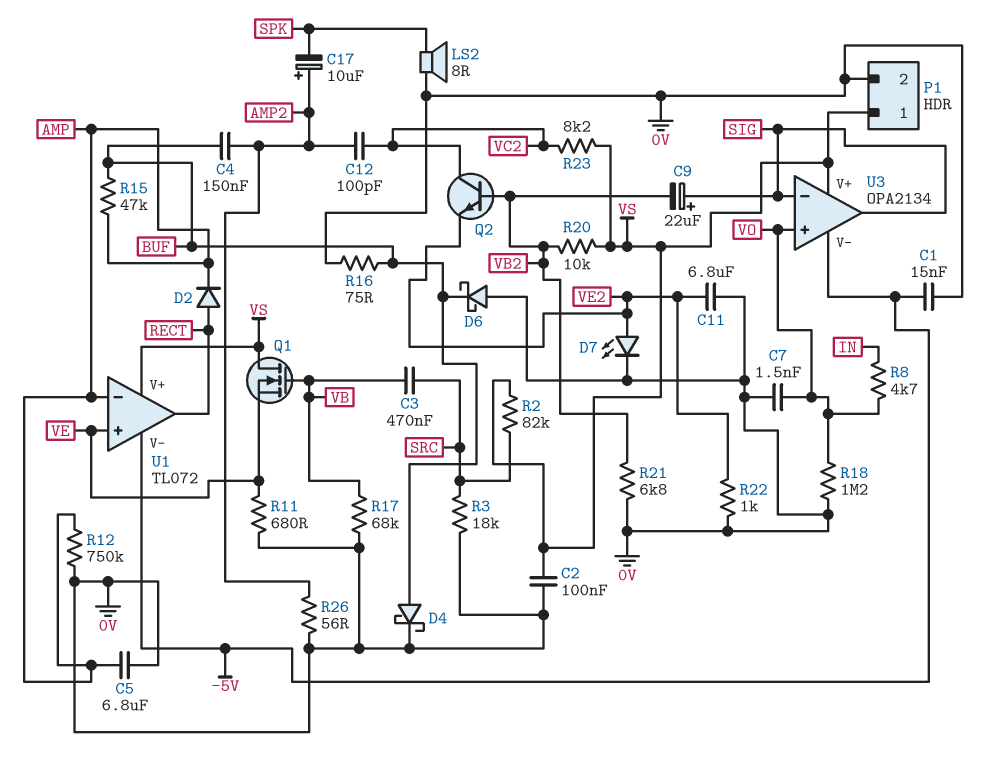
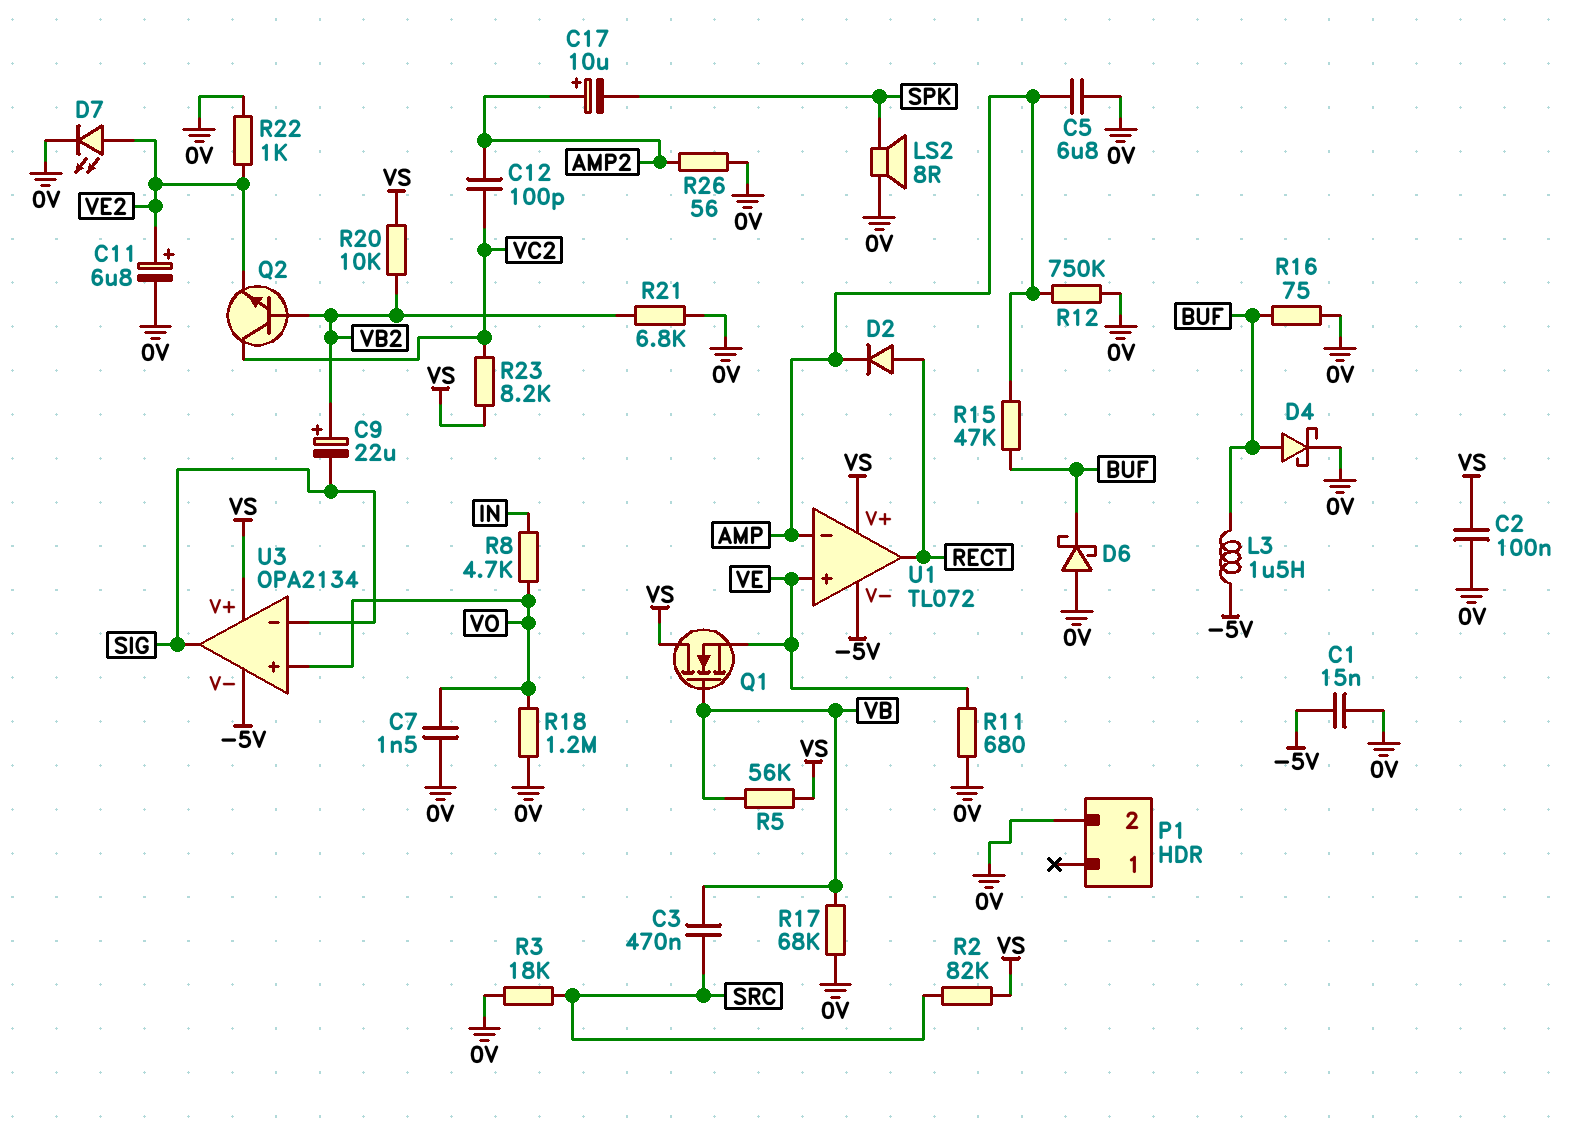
C4: 150nF (AMP2, BUF) -> none
C9: 22uF (plus SIG, minus VB2) -> 22uF (plus VB2, minus SIG)
C11: 6.8uF (0V, VE2) -> 6.8uF (plus VE2, minus 0V)
L3: none -> 1.5uH (-5V, BUF)
P1 pin 1: VS -> none
R5: none -> 56k (VB, VS)

